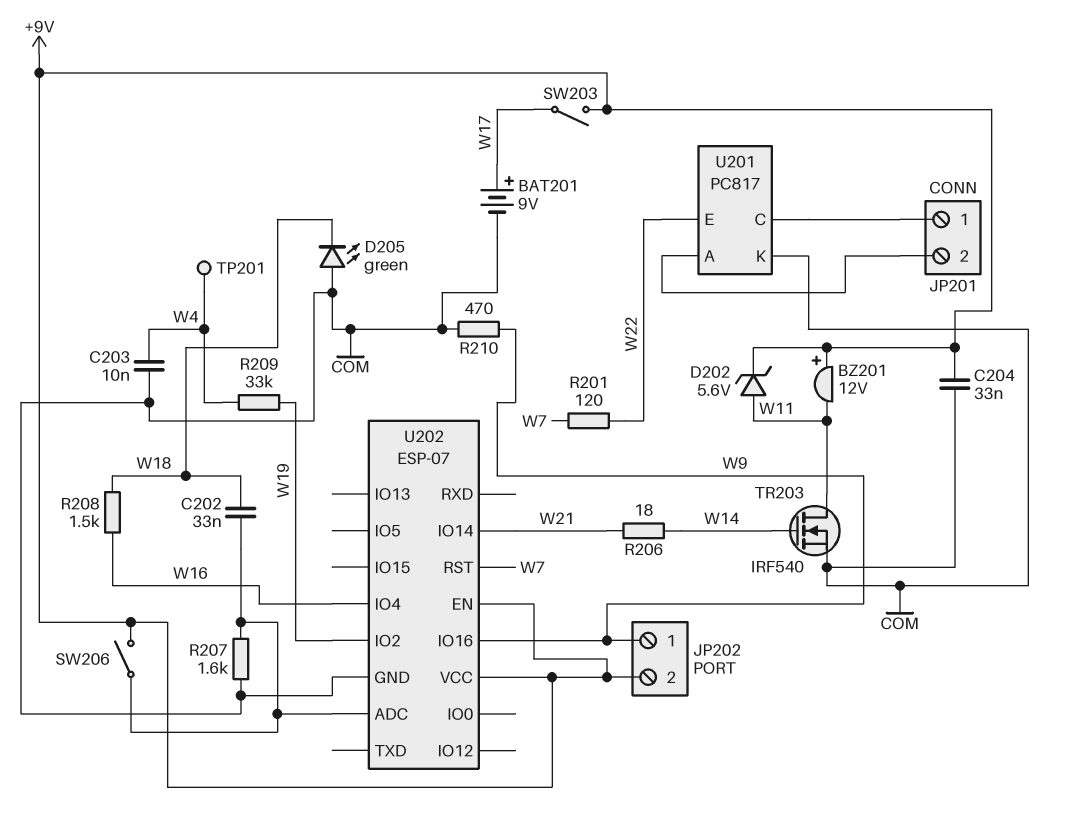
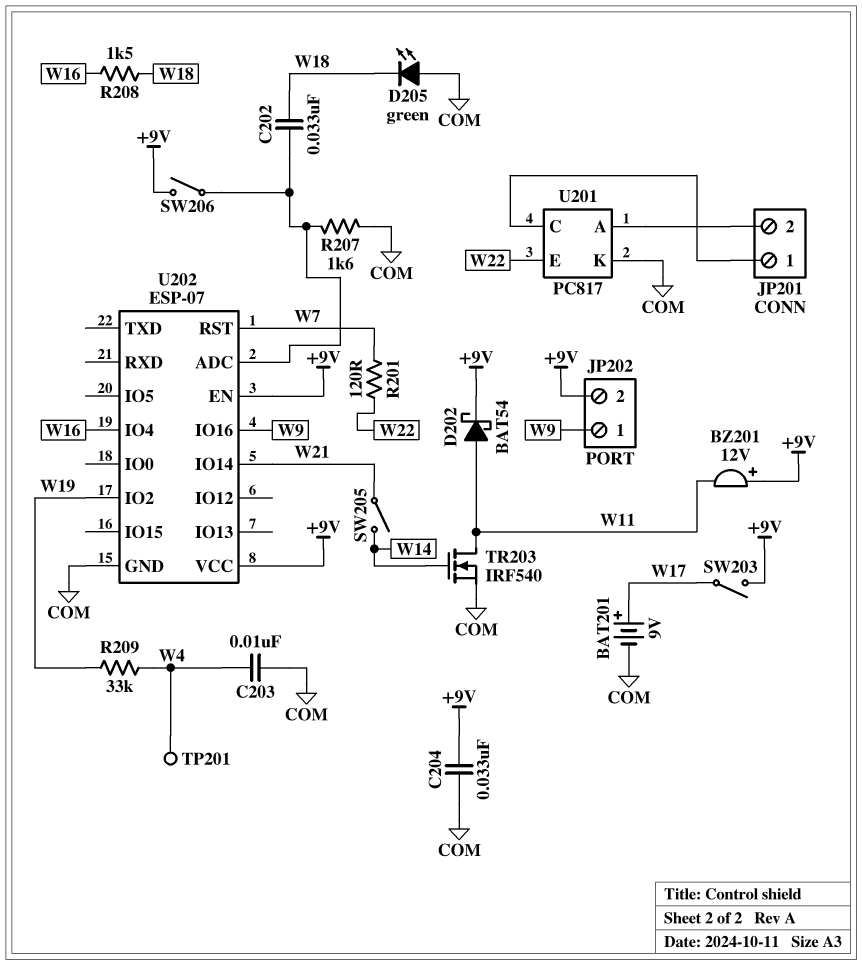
D202: zener 5.6V (A W11, K +9V) -> schottky BAT54 (A W11, K +9V)
R206: 18 (W14, W21) -> none
R210: 470 (COM, W9) -> none
SW205: none -> switch (W14, W21)

